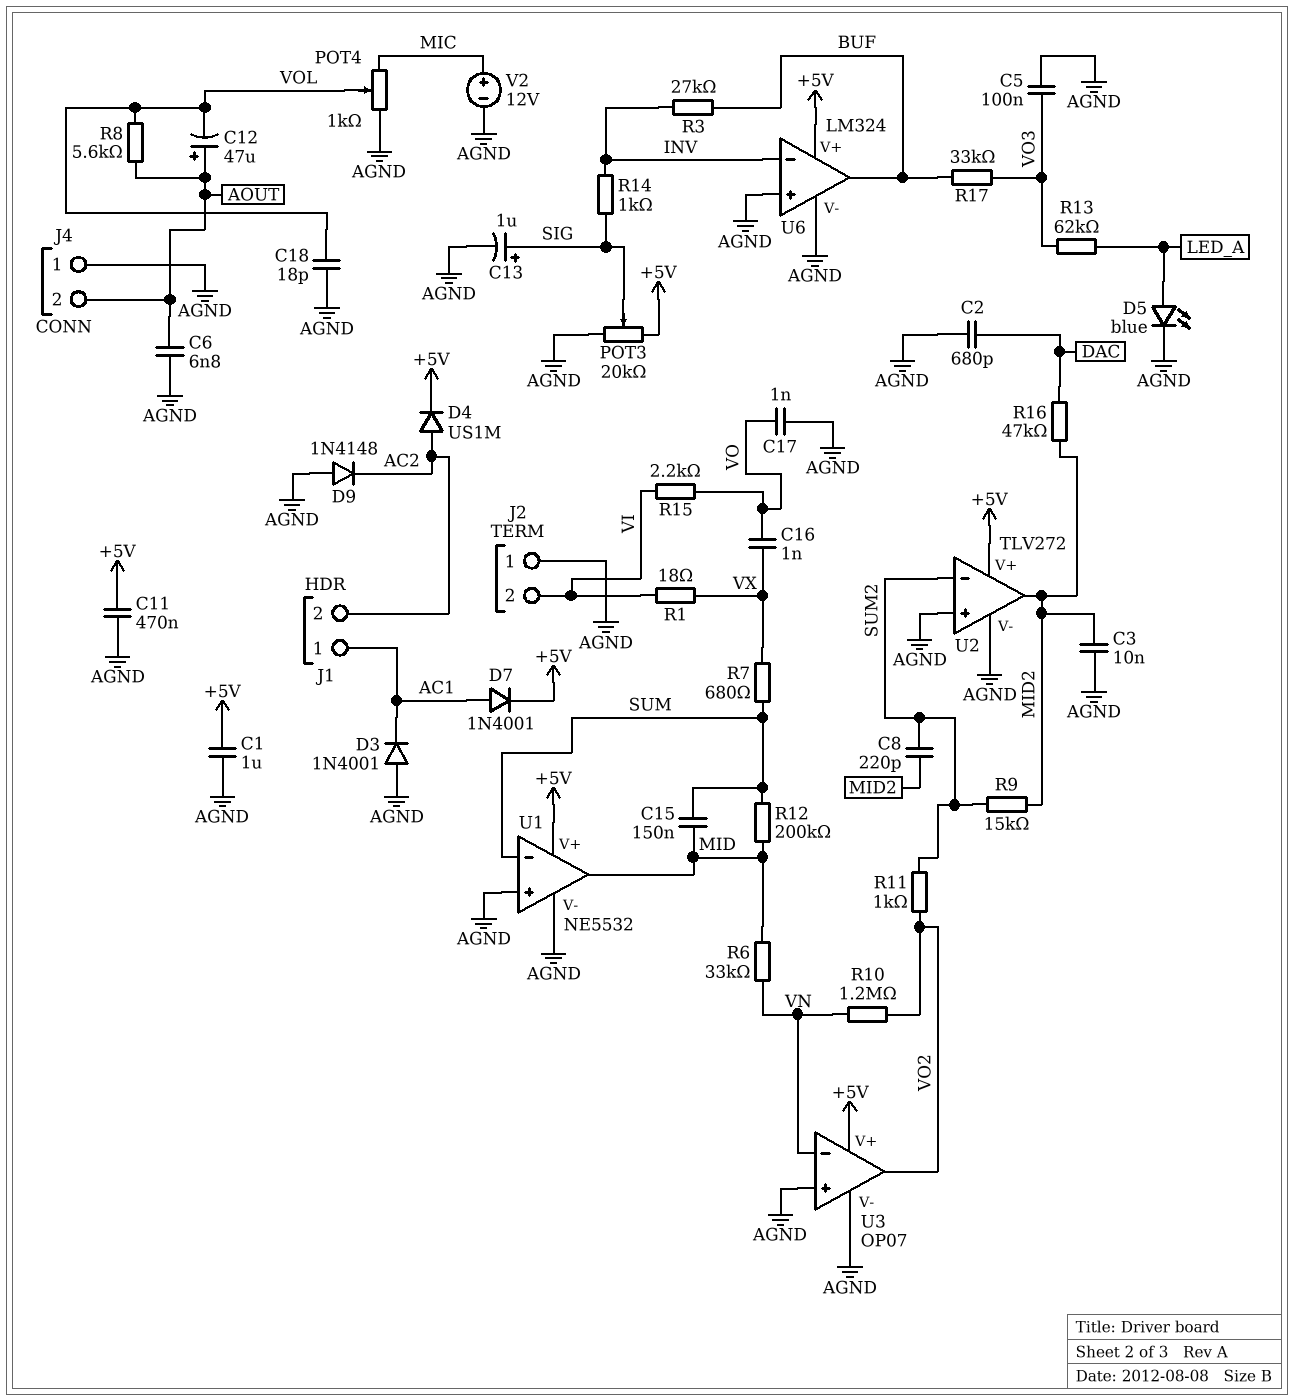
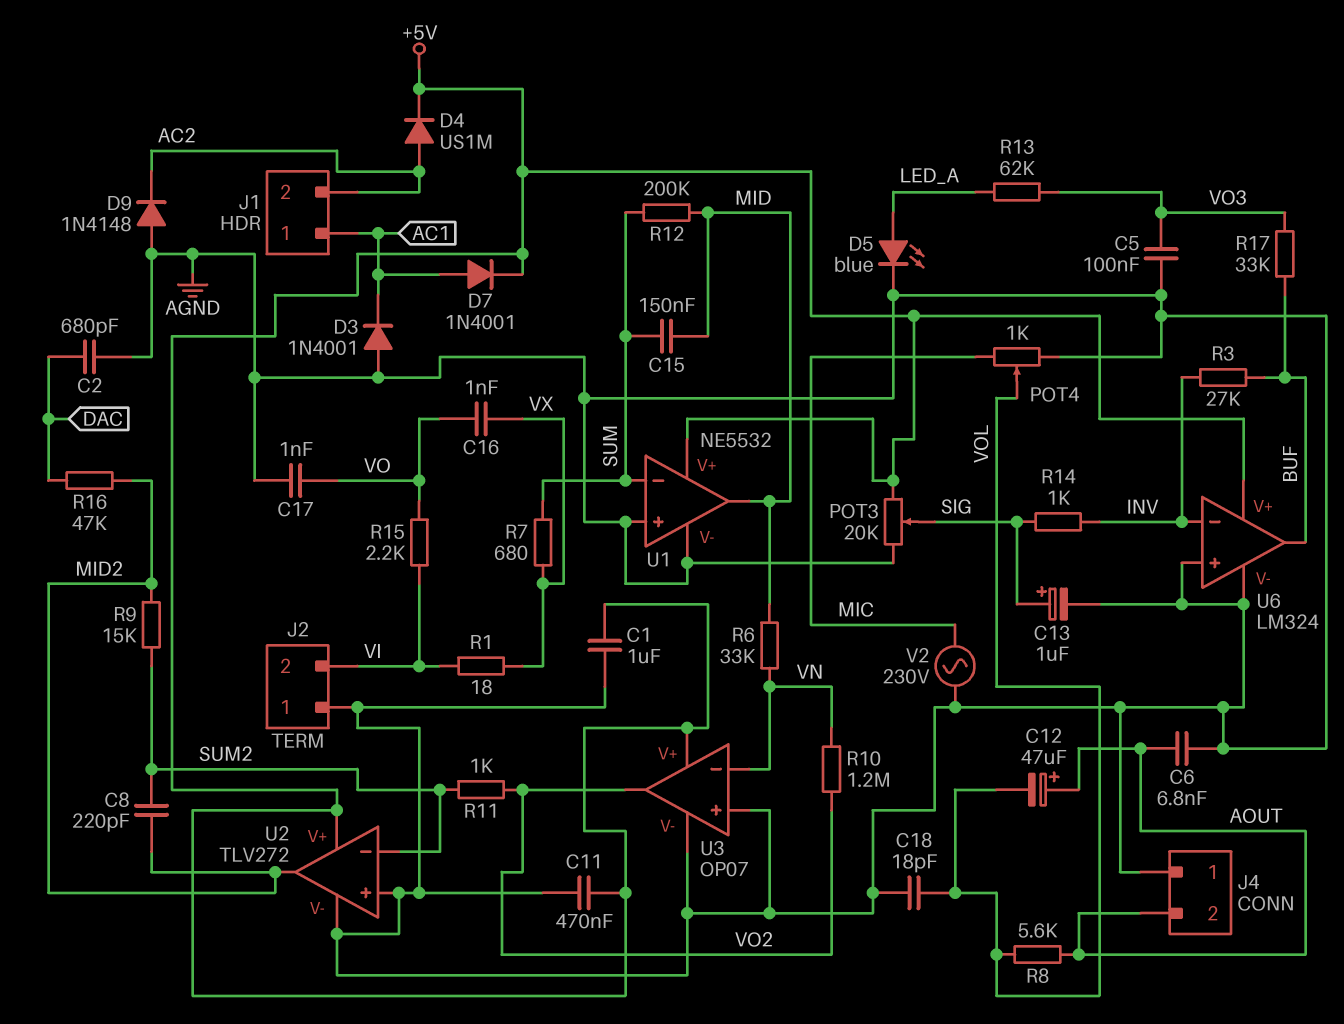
C3: 10nF (AGND, MID2) -> none
V2: 12V (plus MIC, minus AGND) -> AC 230V (AGND, MIC)

